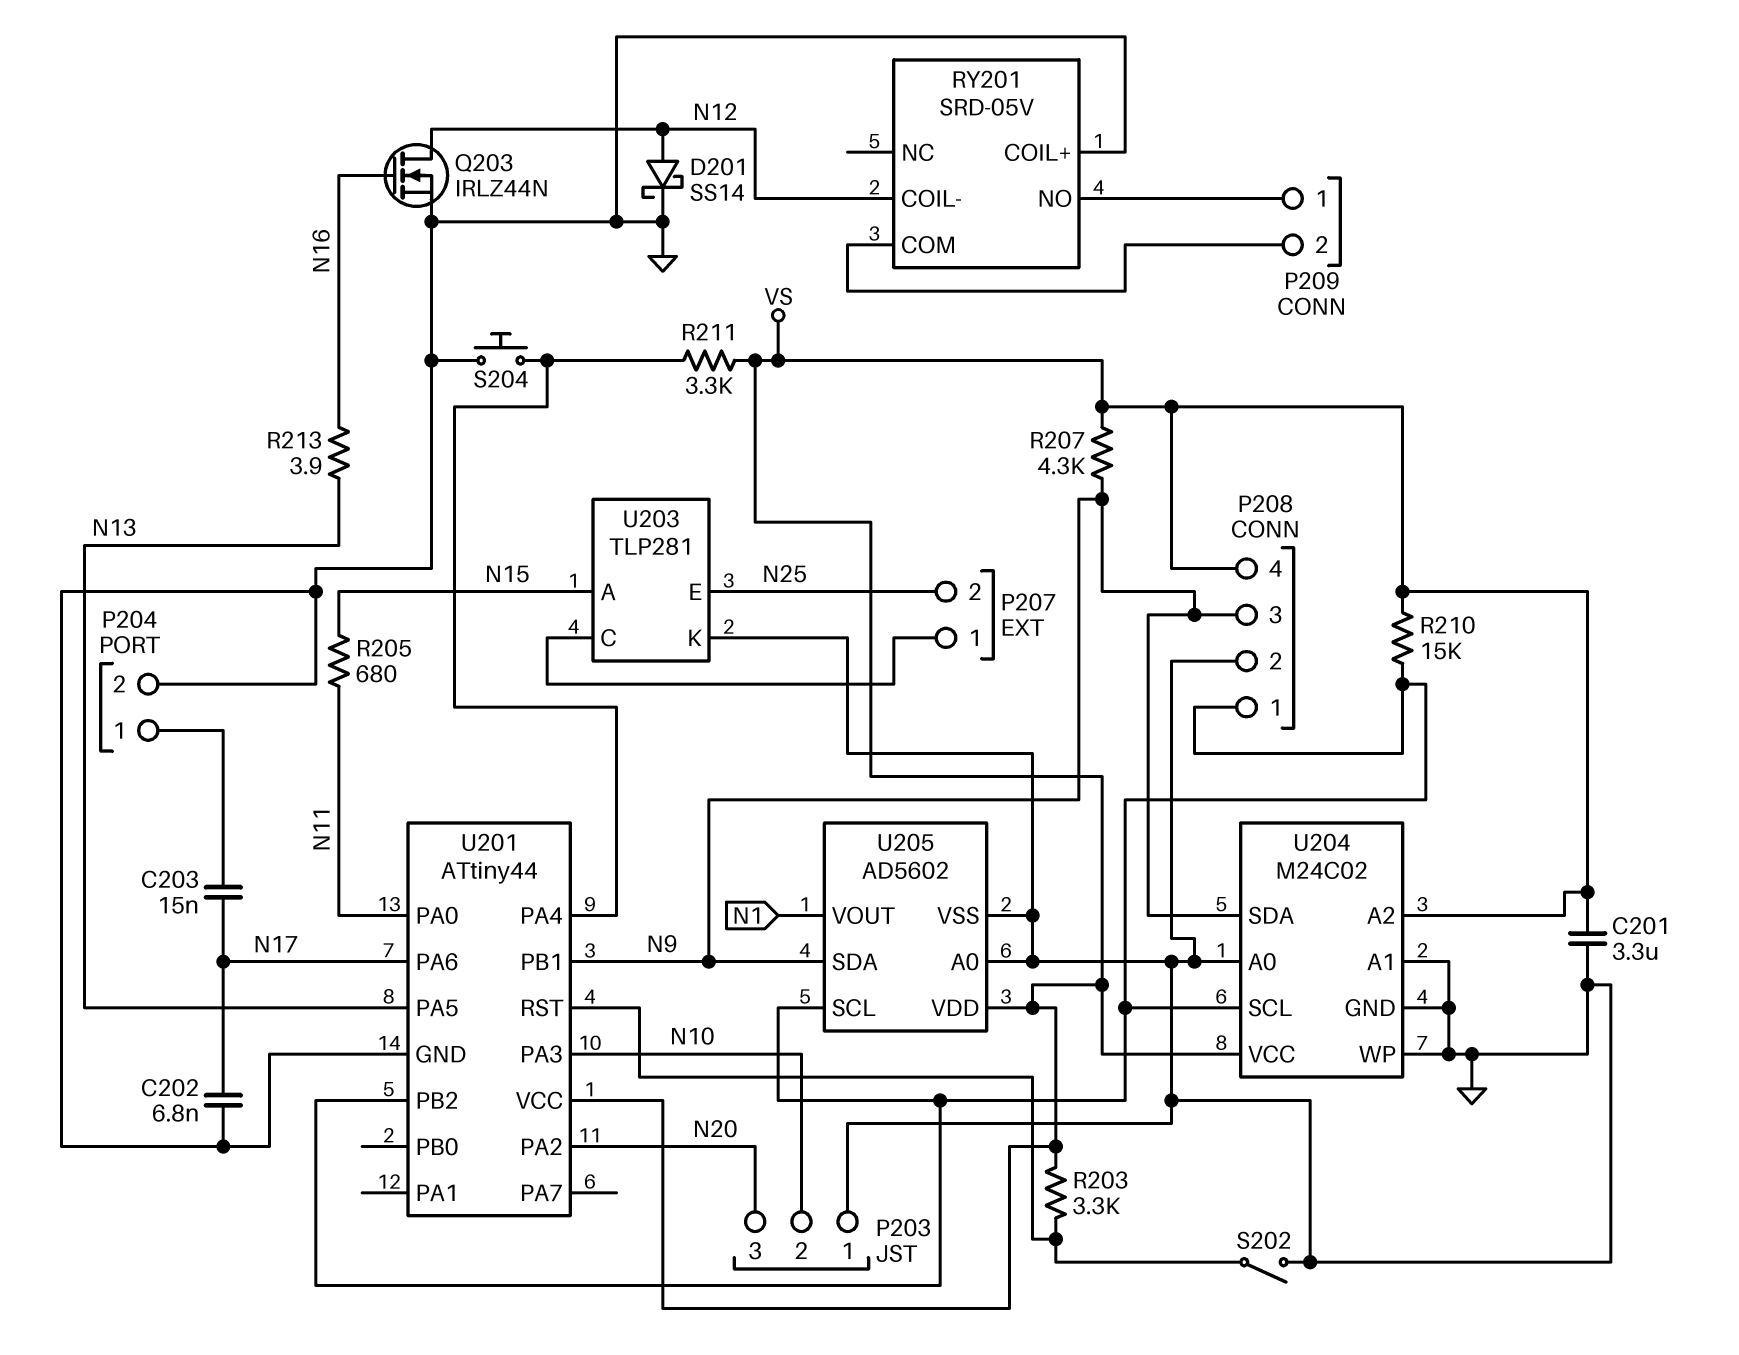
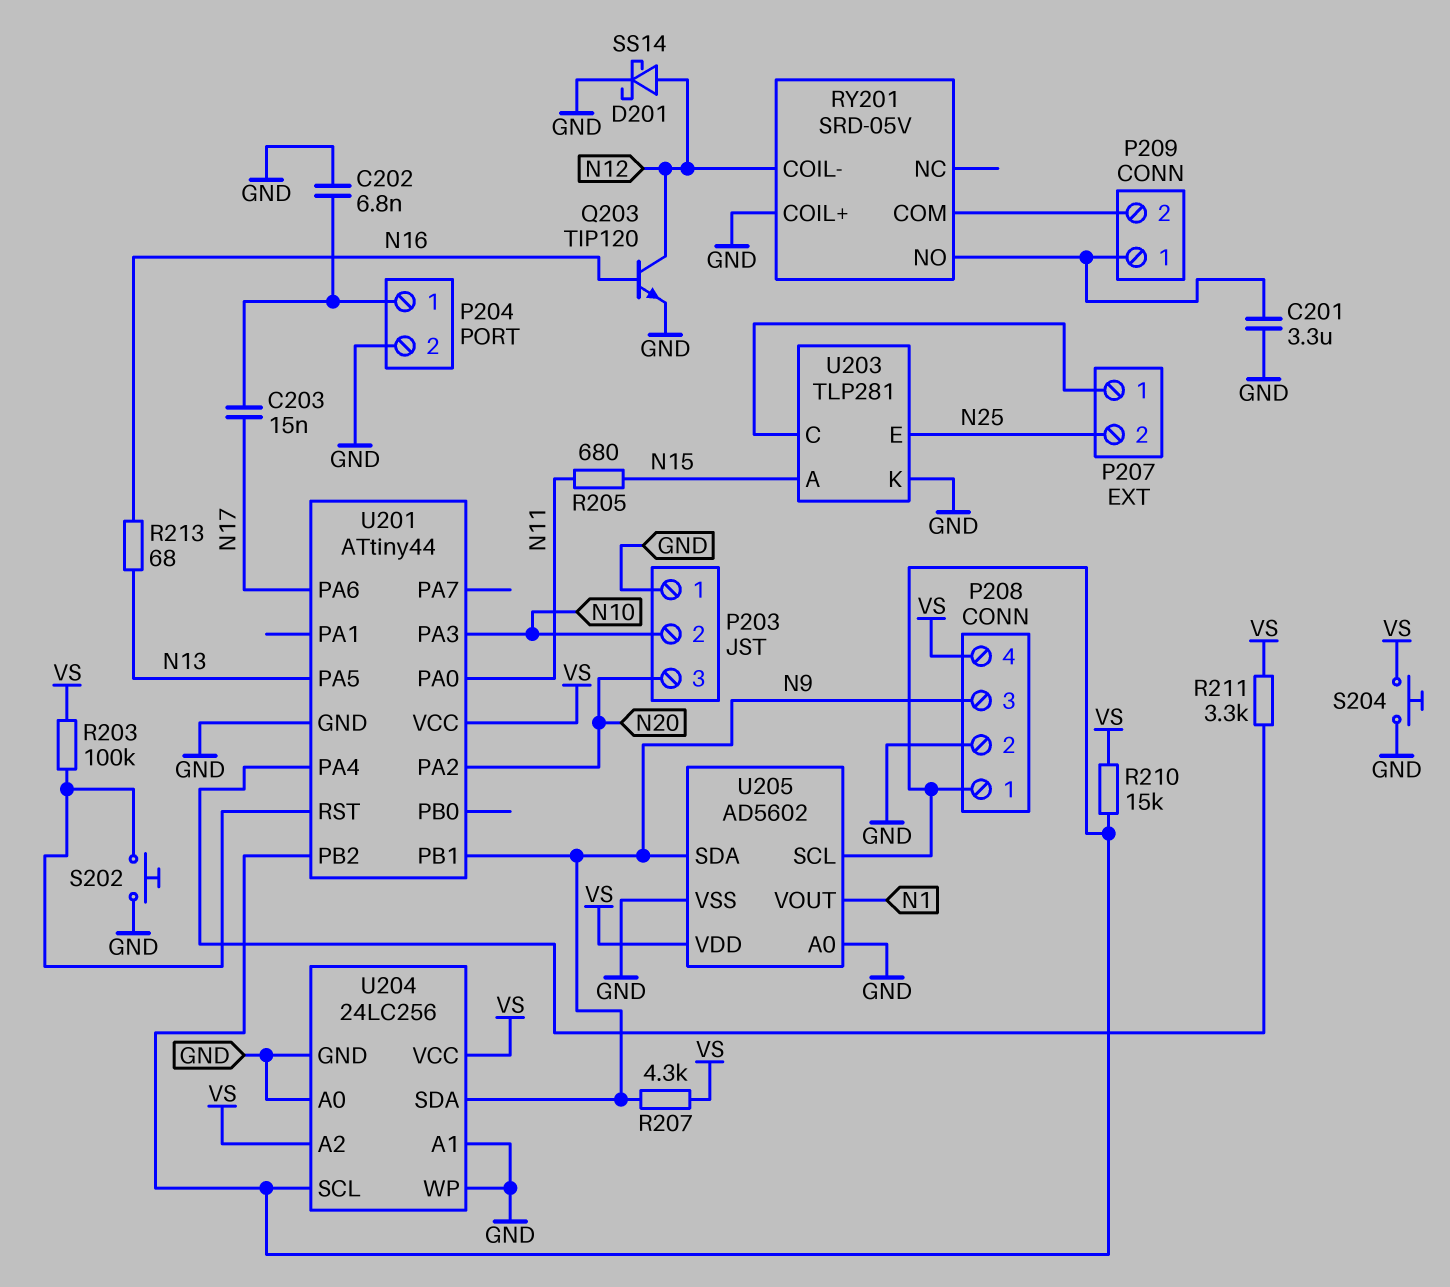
C201: 3.3uF (GND, VS) -> 3.3uF (GND, P209/1)
C202: 6.8nF (GND, N17) -> 6.8nF (GND, P204/1)
Q203: NMOS IRLZ44N (G N16, D N12, S GND) -> NPN TIP120 (B N16, C N12, E GND)
R203: 3.3k (U201/RST, VS) -> 100k (U201/RST, VS)
R213: 3.9 (N13, N16) -> 68 (N13, N16)
S202: switch (GND, U201/RST) -> button (GND, U201/RST)
S204: button (GND, U201/PA4) -> button (GND, VS)
U204: M24C02 -> 24LC256

